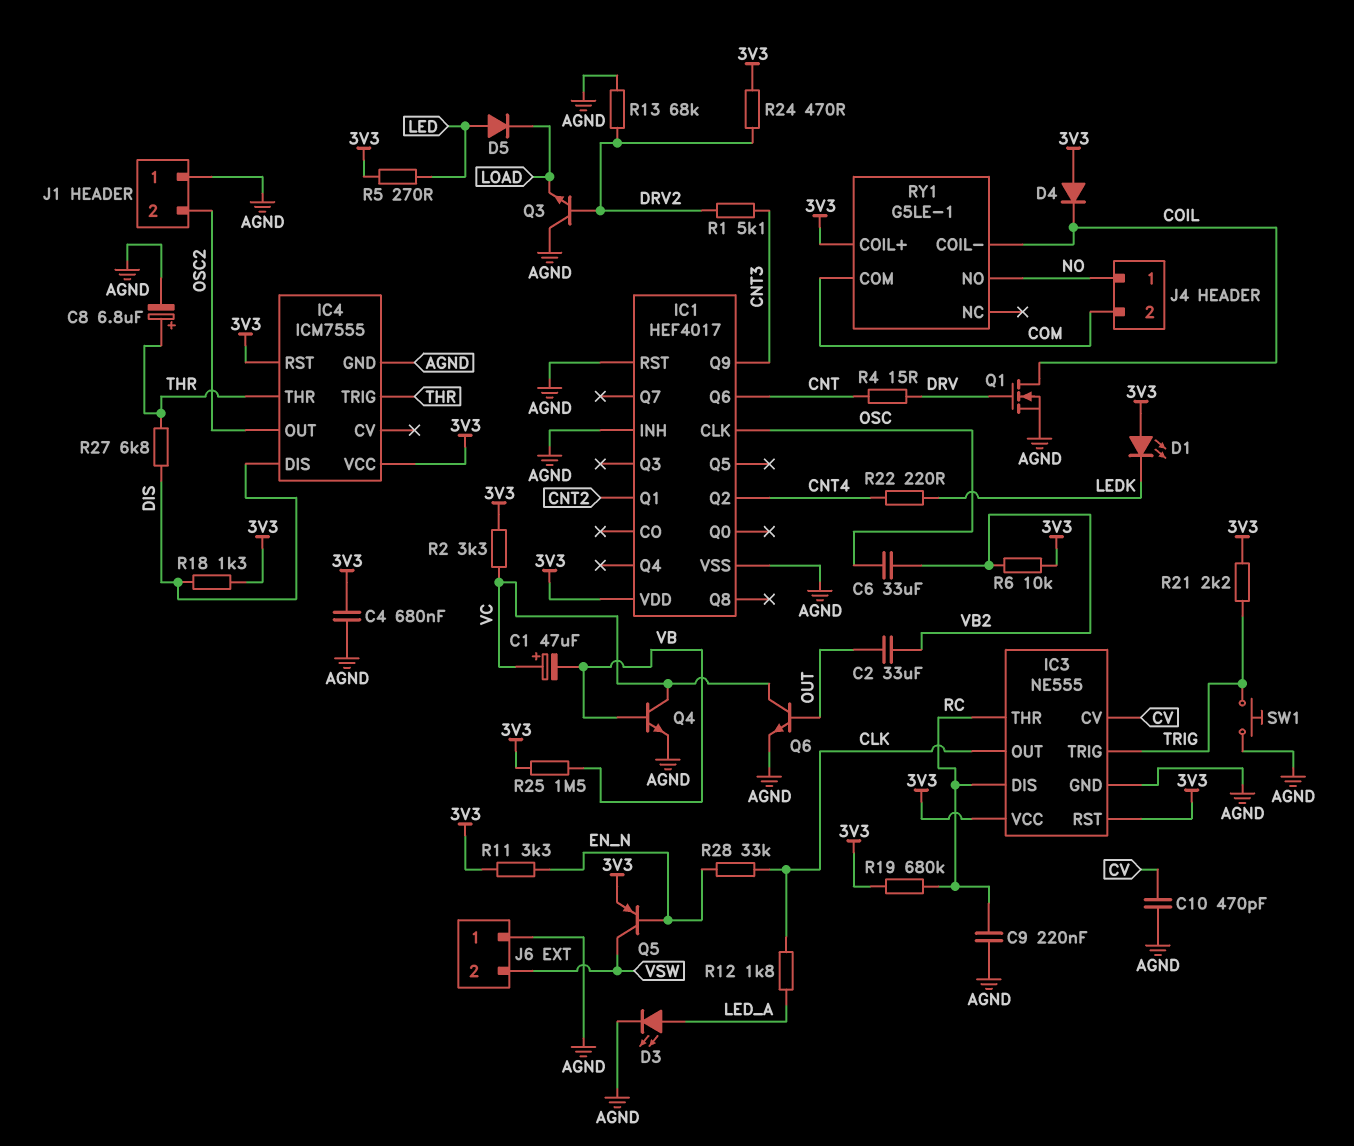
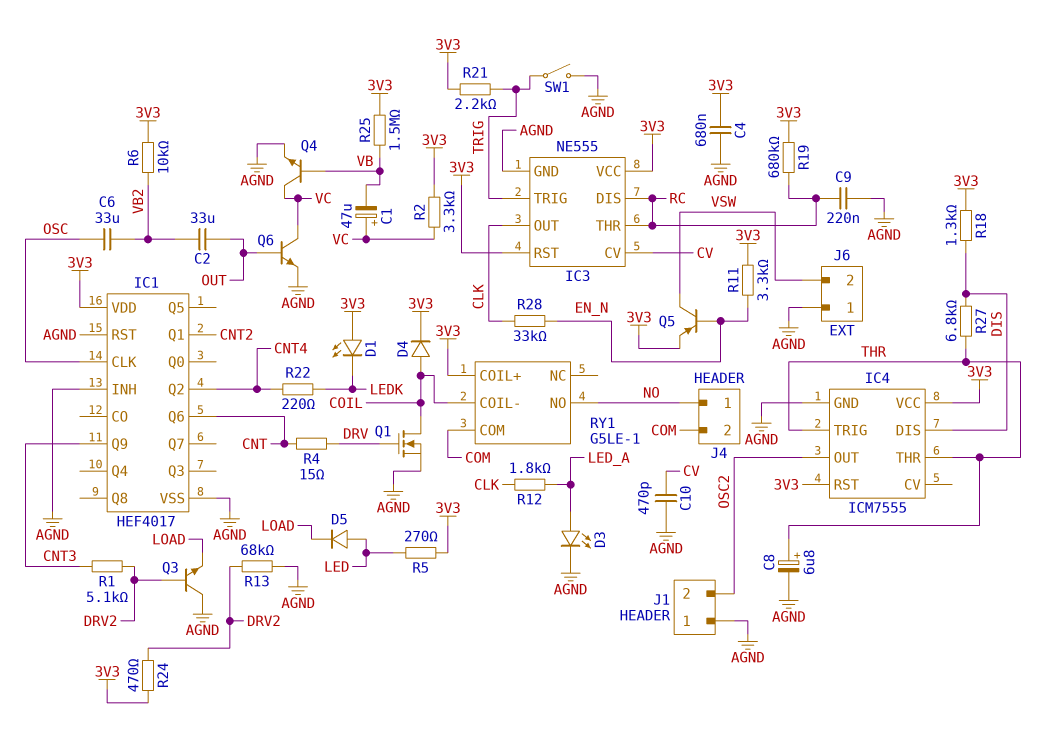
D4: diode (A 3V3, K COIL) -> diode (A COIL, K 3V3)
SW1: button (AGND, TRIG) -> switch (AGND, TRIG)

